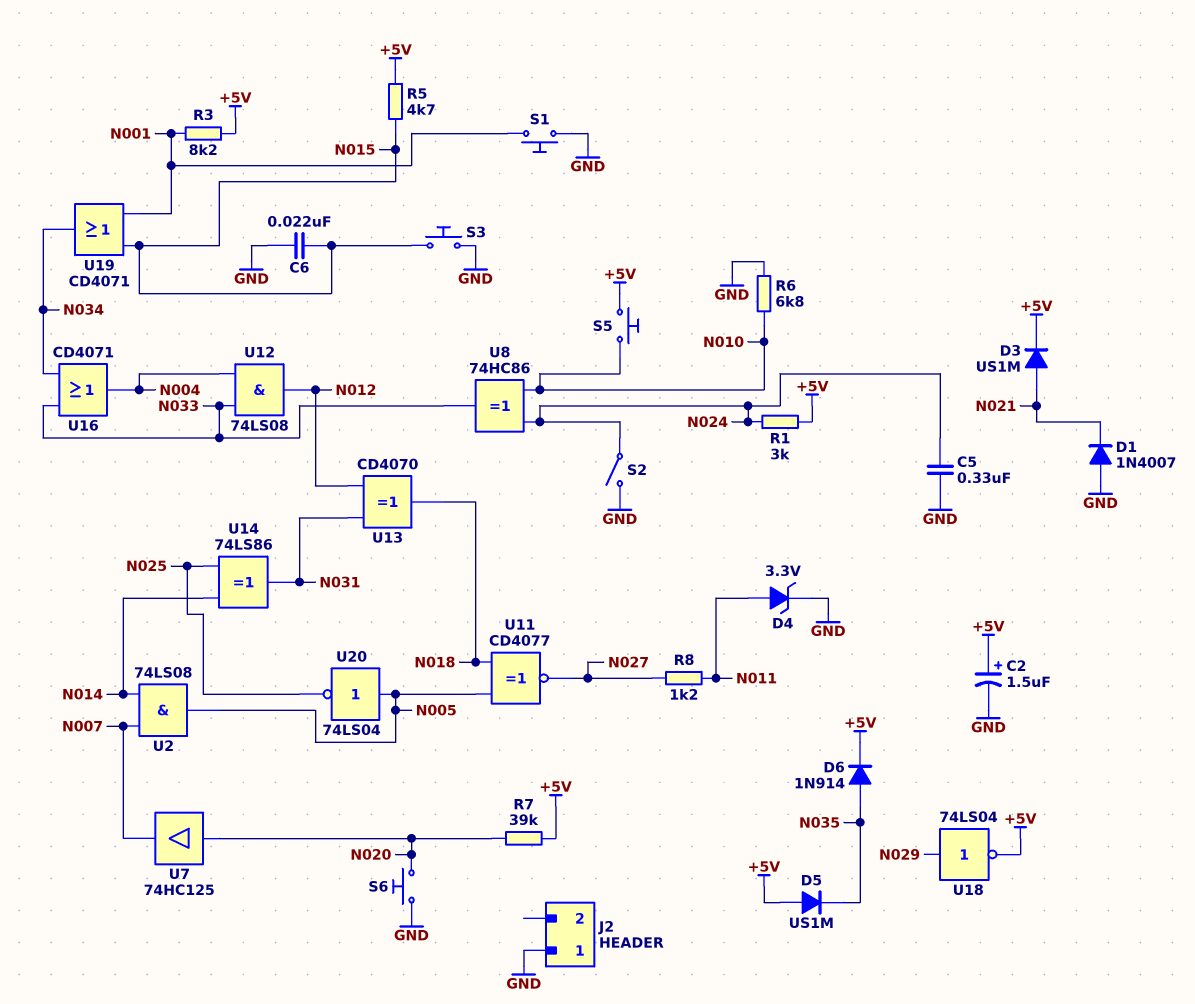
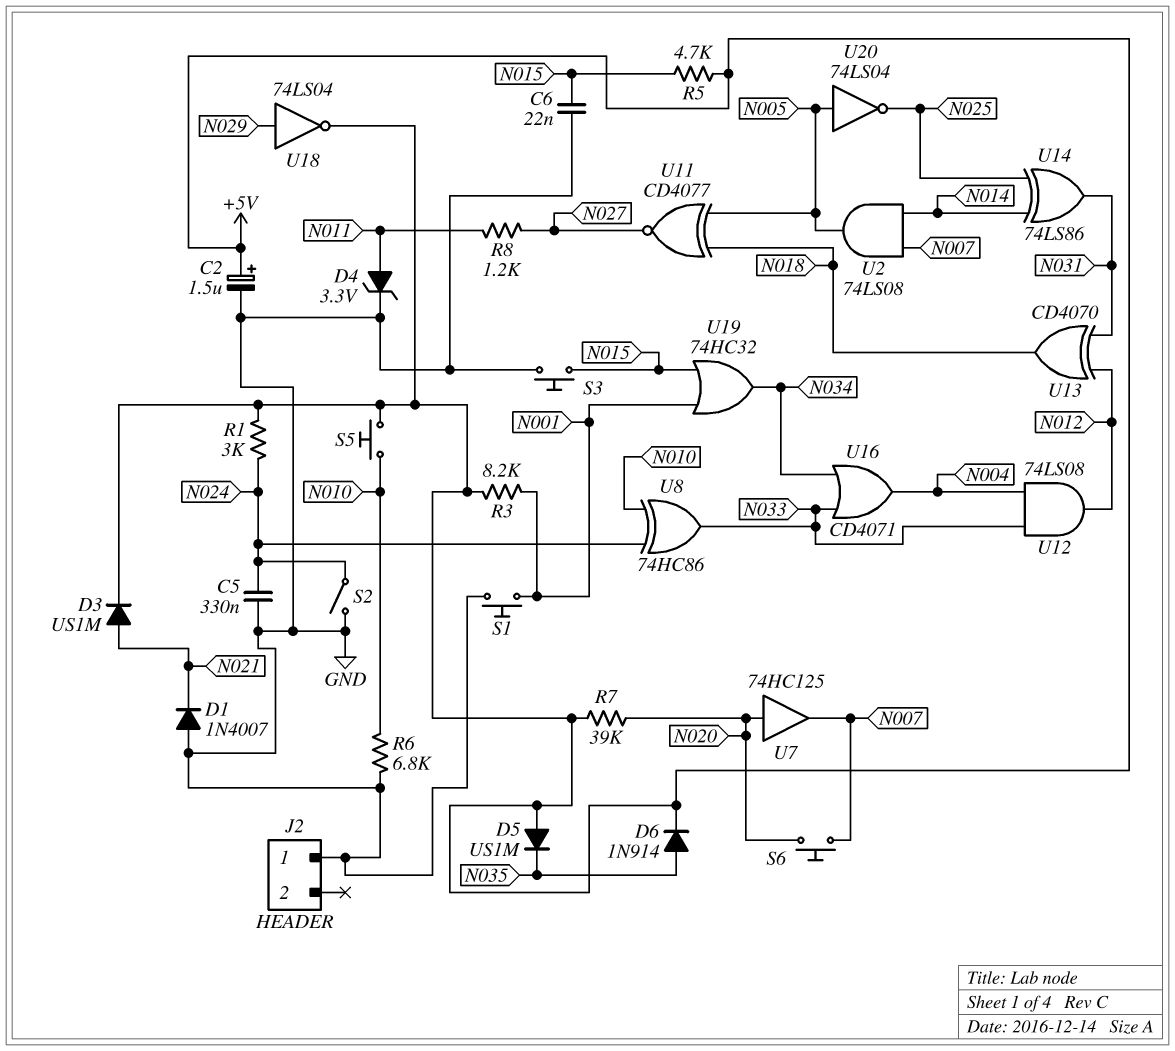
S6: button (GND, N020) -> button (N007, N020)
U19: OR CD4071 (in N001, in N015, out N034) -> OR 74HC32 (in N001, in N015, out N034)

